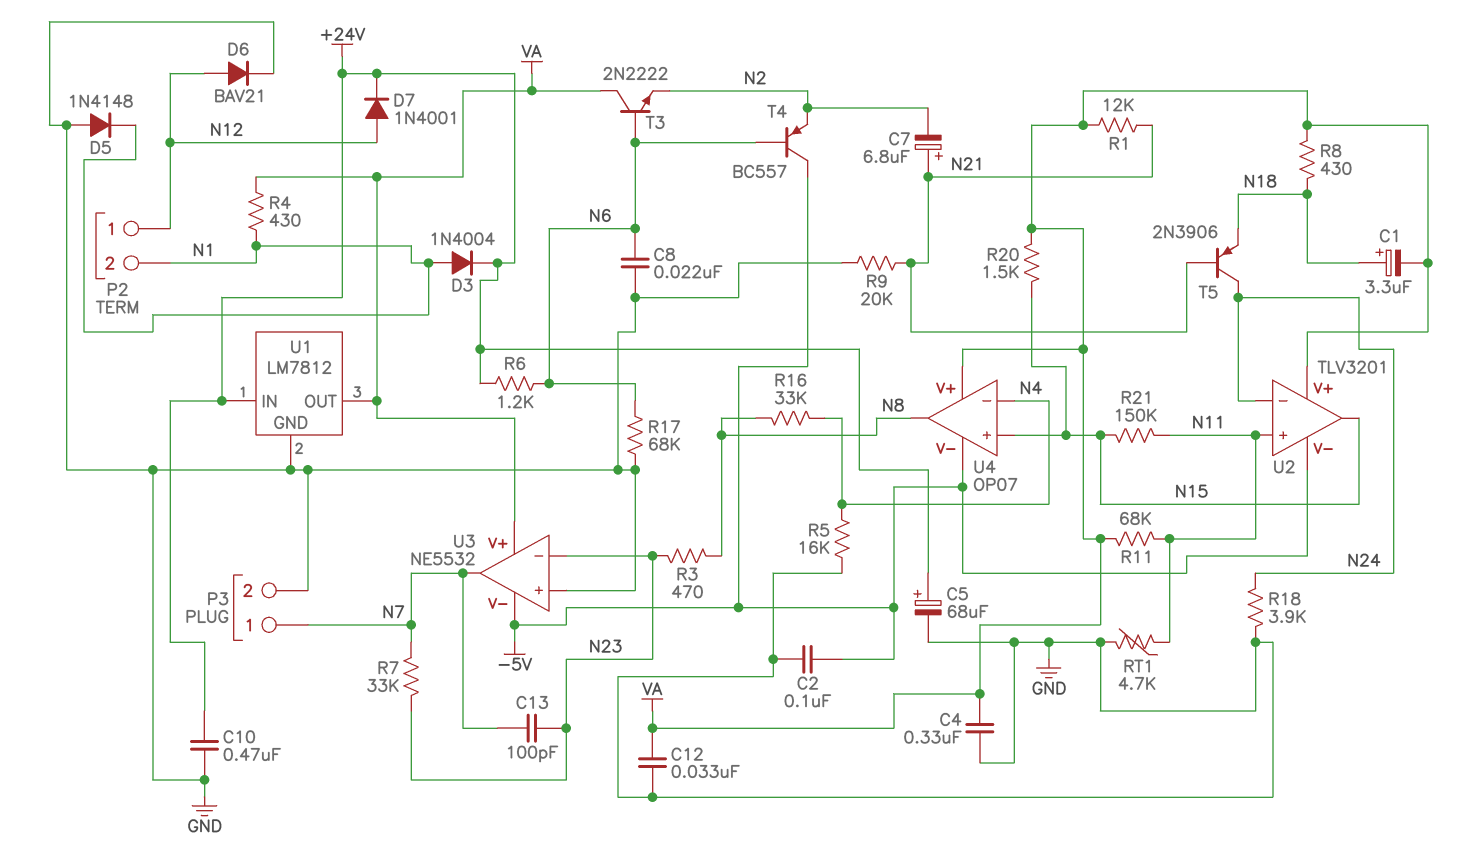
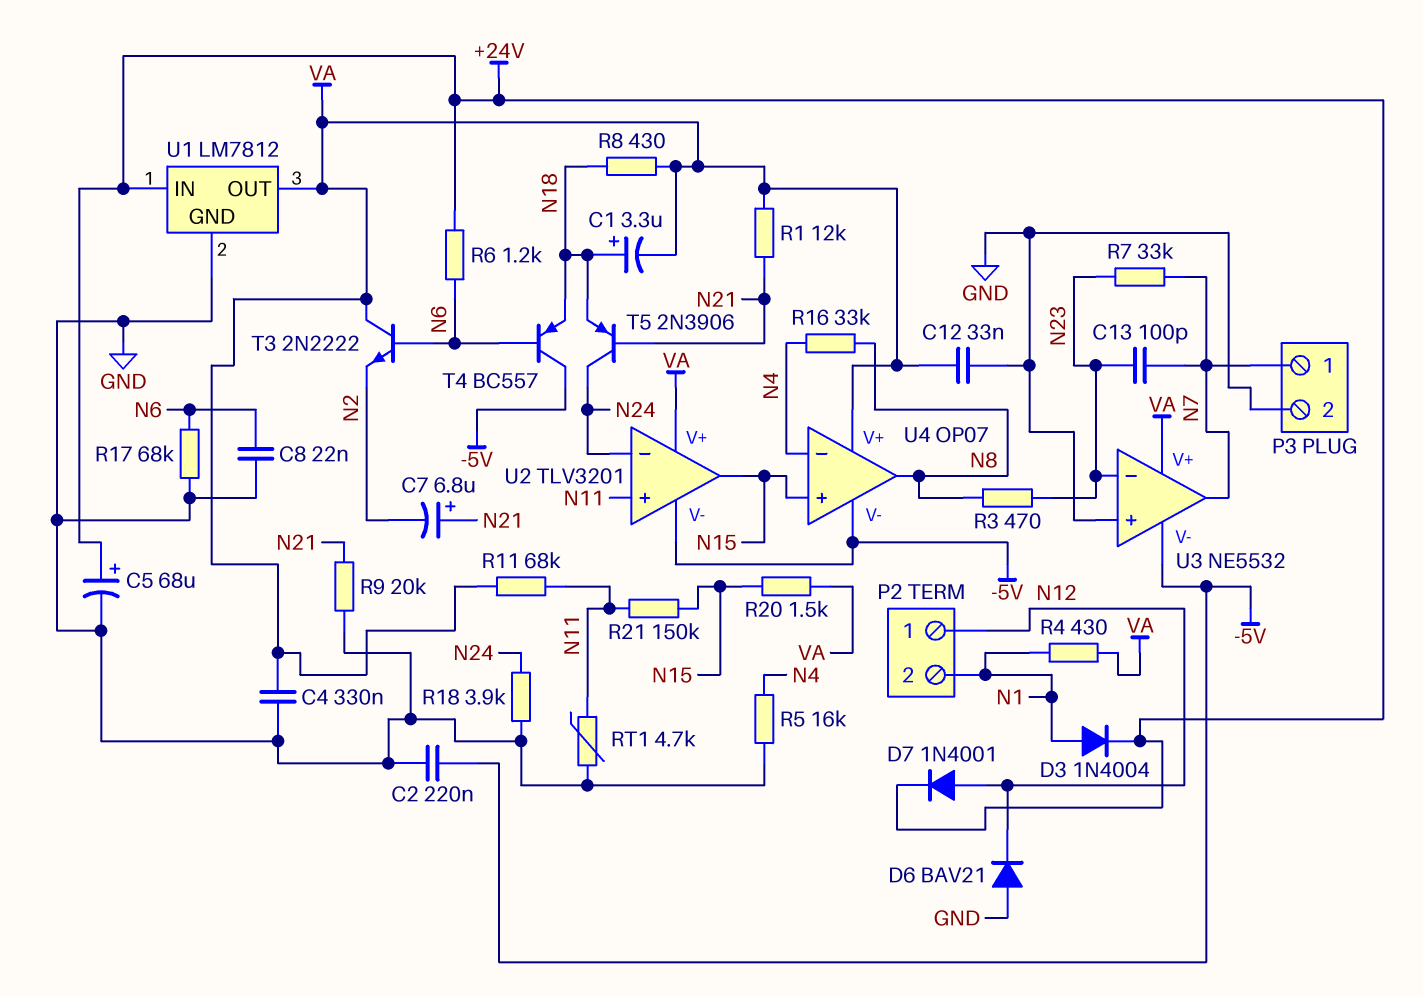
C2: 100nF (-5V, GND) -> 220nF (-5V, GND)
C10: 470nF (+24V, GND) -> none
D5: diode 1N4148 (A GND, K N1) -> none
D6: diode BAV21 (A N12, K GND) -> diode BAV21 (A GND, K N12)
T4: PNP BC557 (B N6, C -5V, E N2) -> PNP BC557 (B N6, C -5V, E N18)

